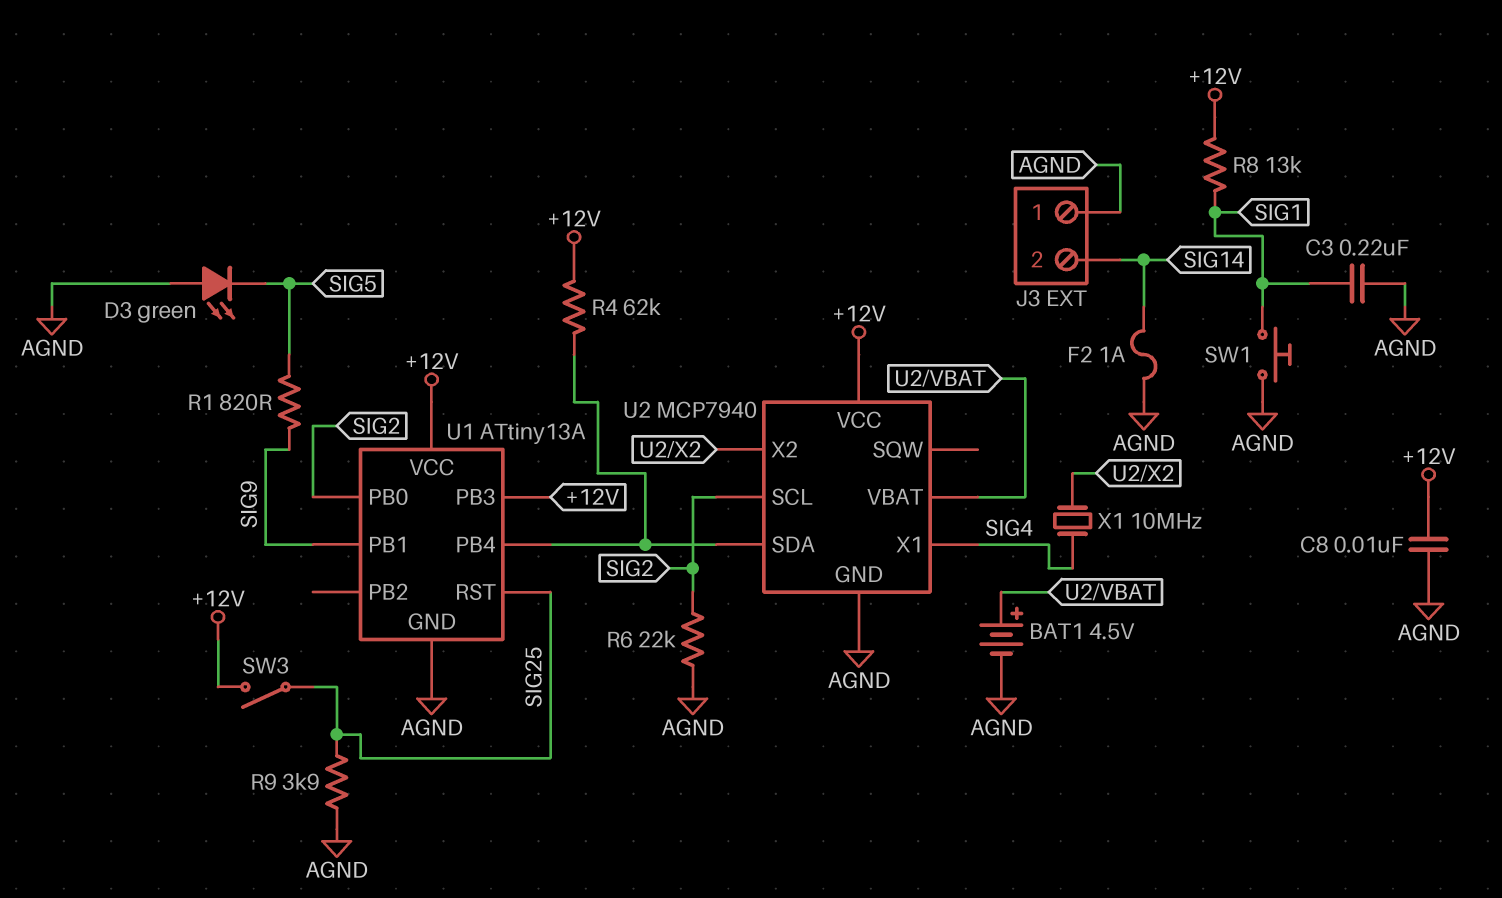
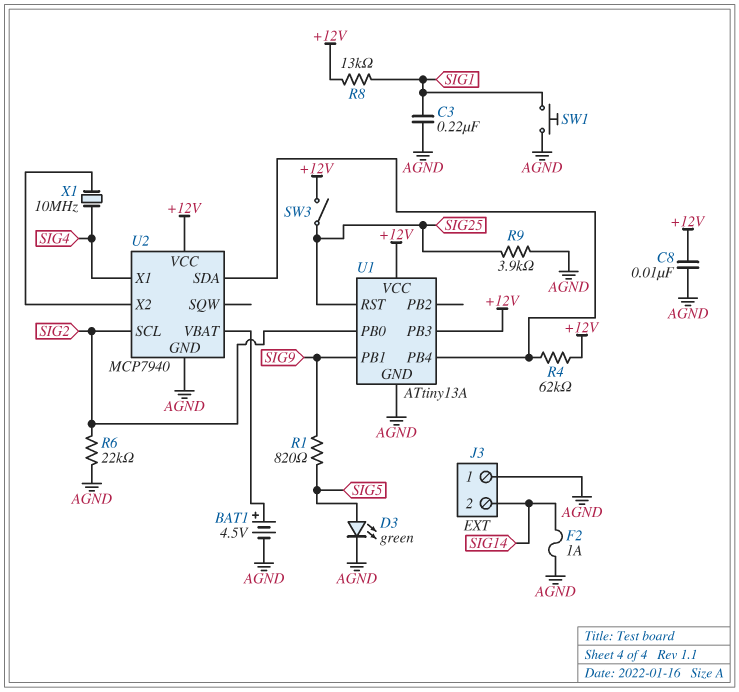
D3: LED green (A AGND, K SIG5) -> LED green (A SIG5, K AGND)

